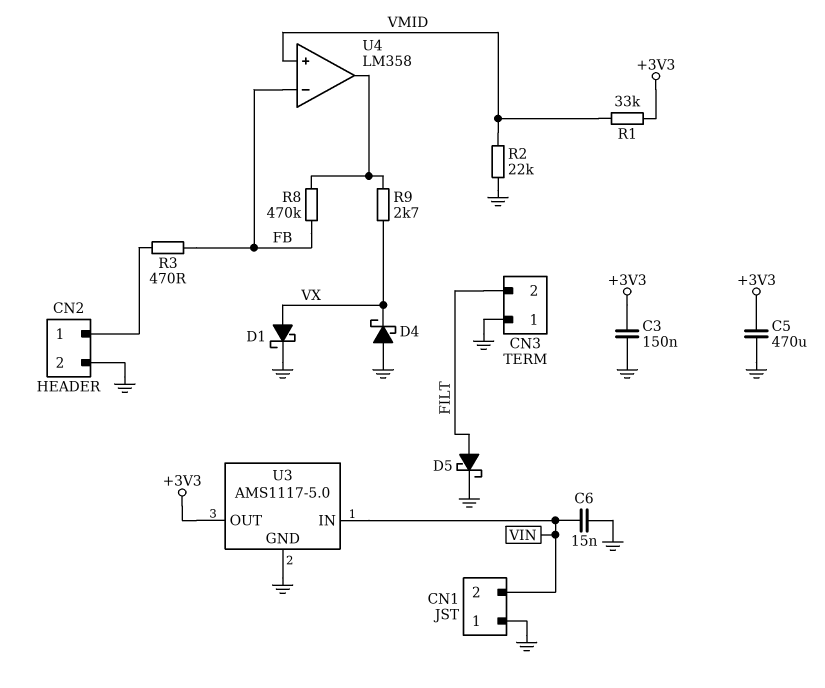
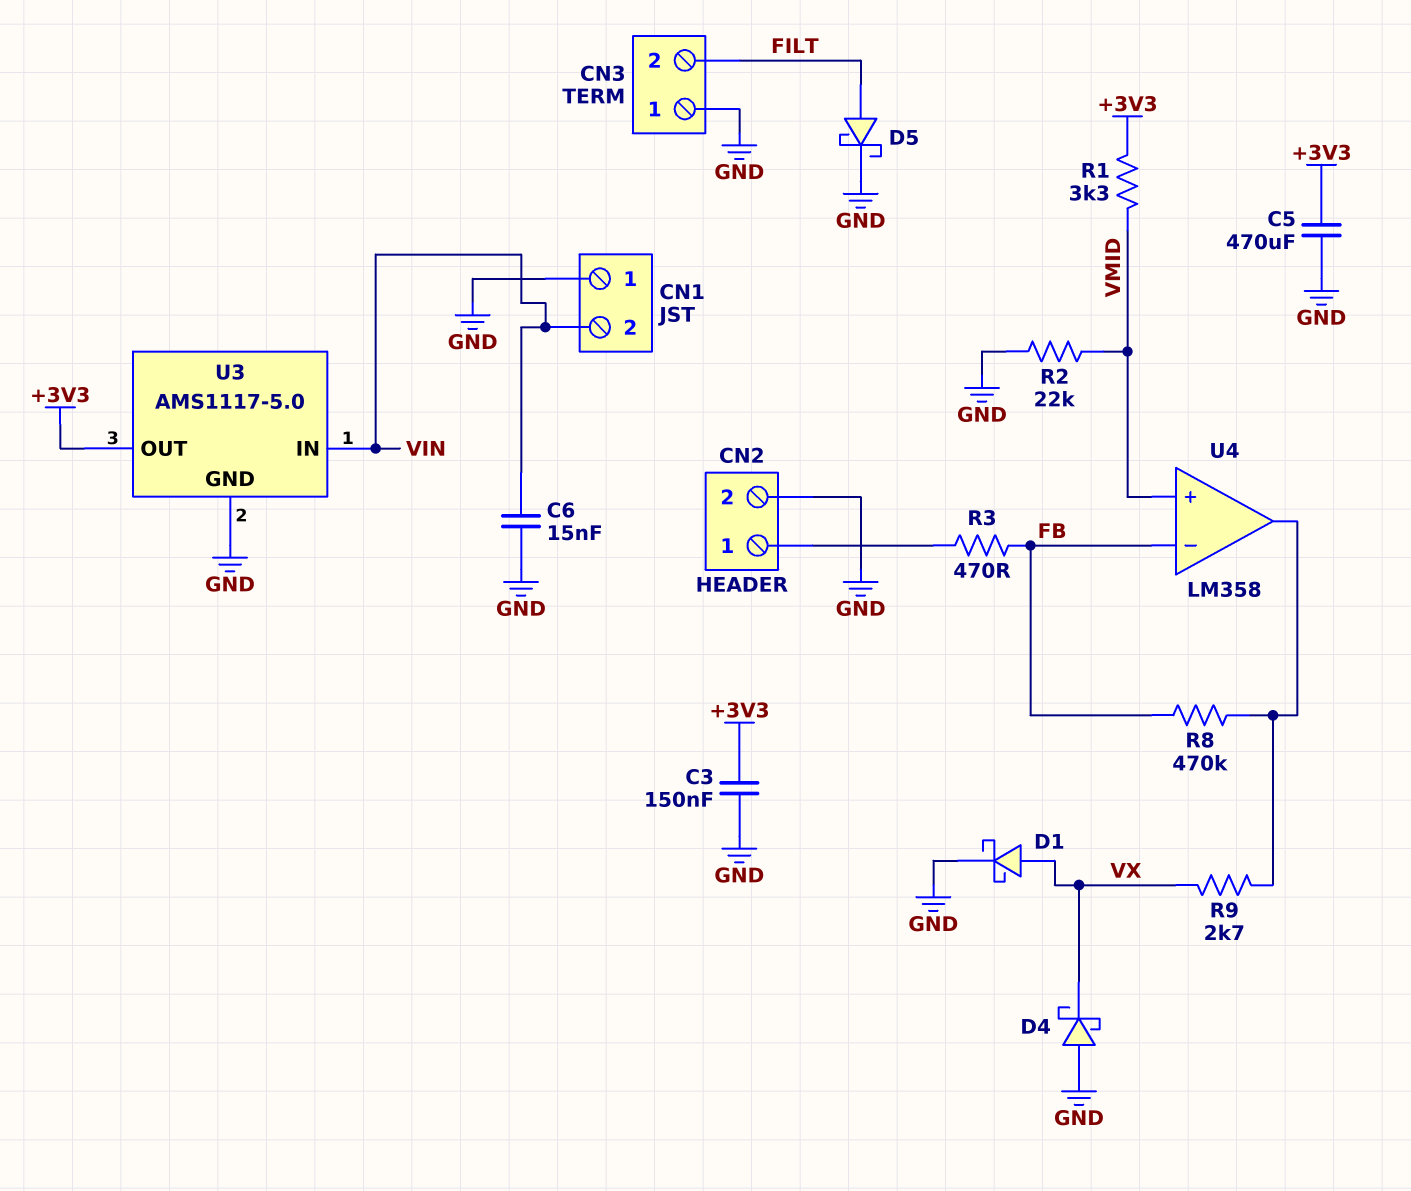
R1: 33k (+3V3, VMID) -> 3.3k (+3V3, VMID)

